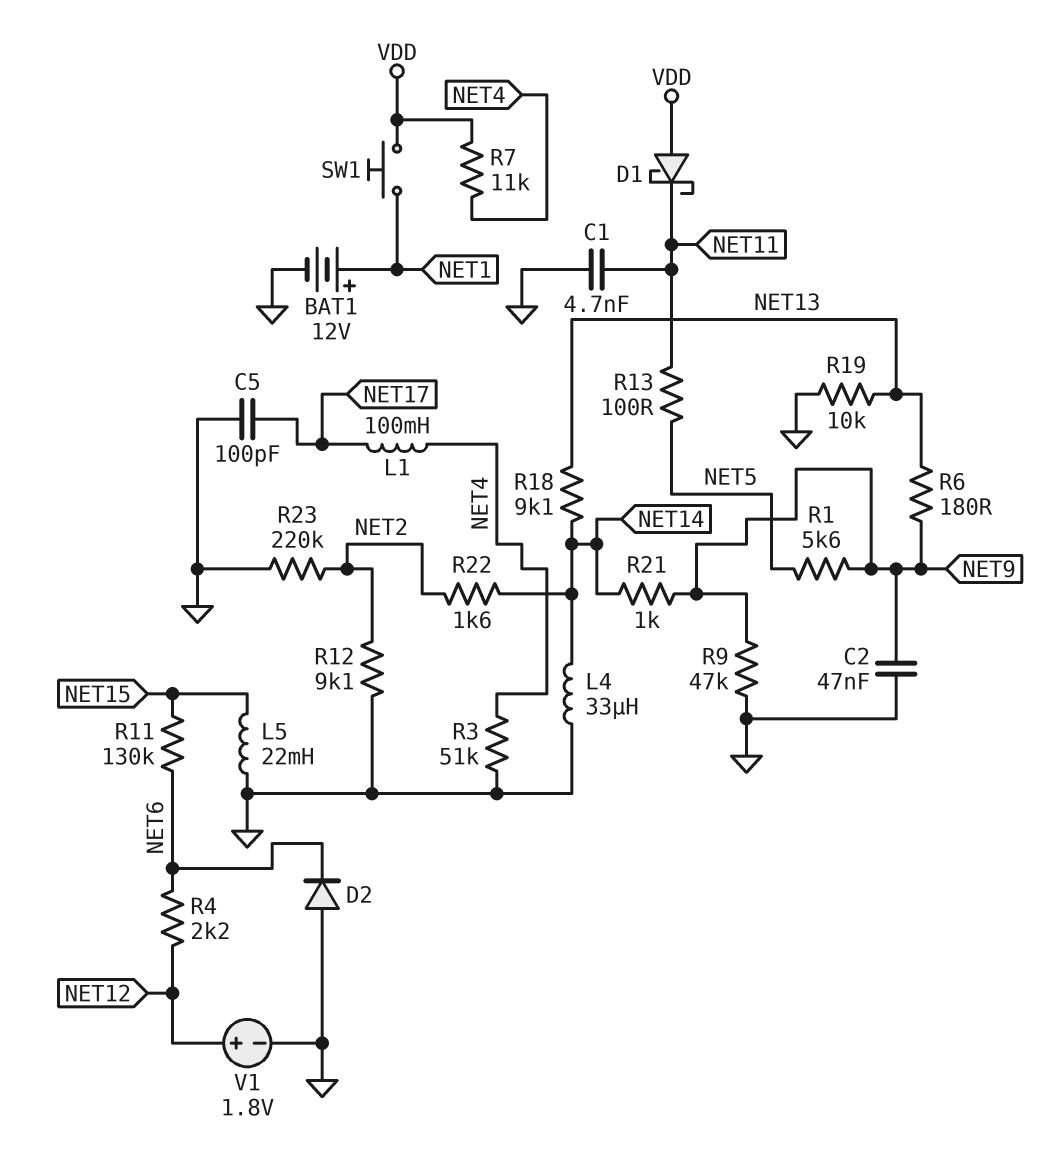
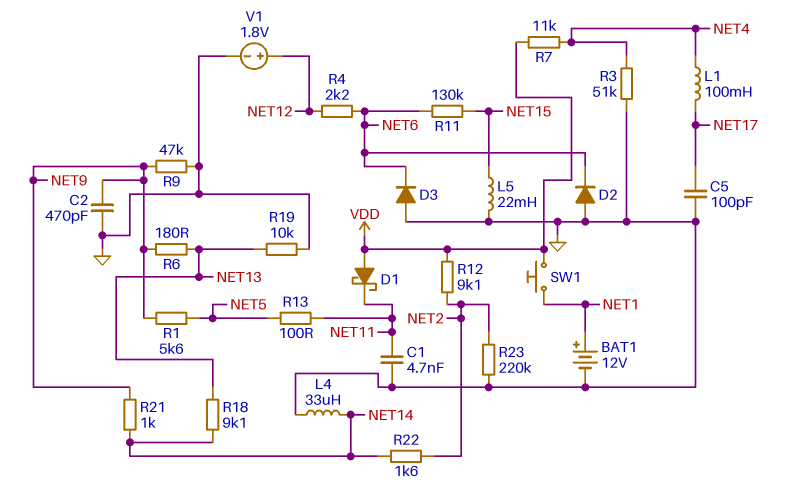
C2: 47nF (GND, NET9) -> 470pF (GND, NET9)
D3: none -> diode (A GND, K NET6)
R12: 9.1k (GND, NET2) -> 9.1k (NET2, VDD)

